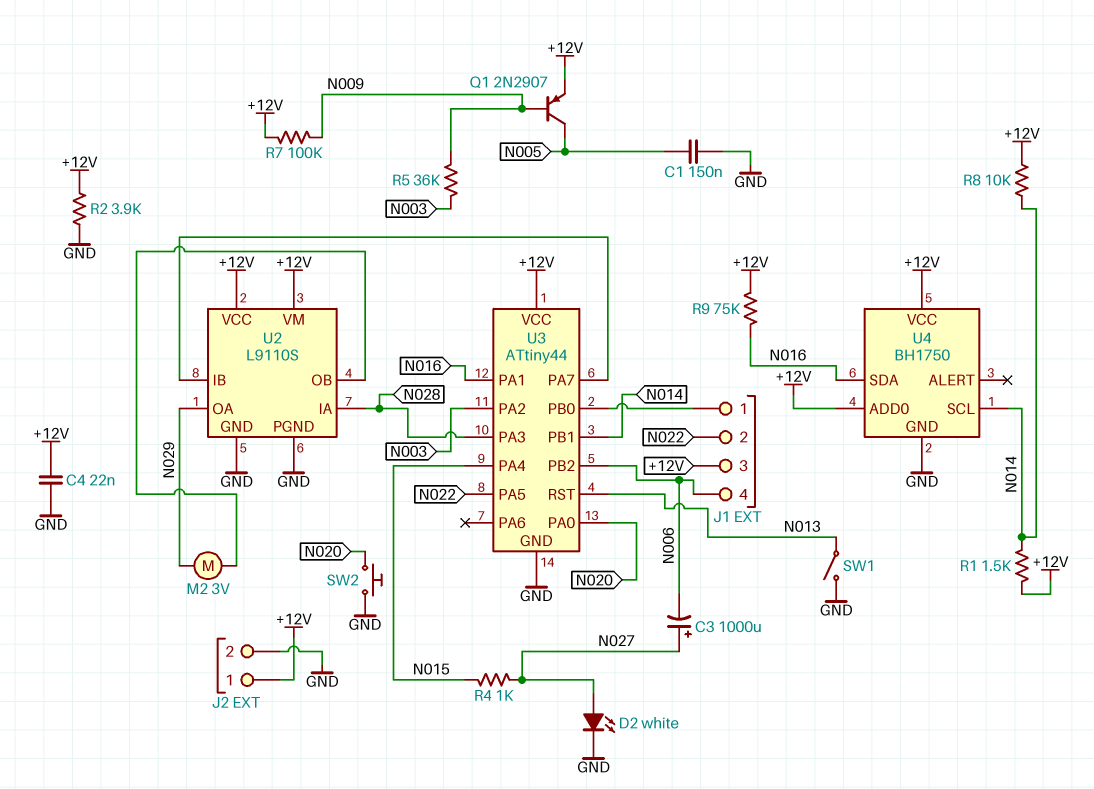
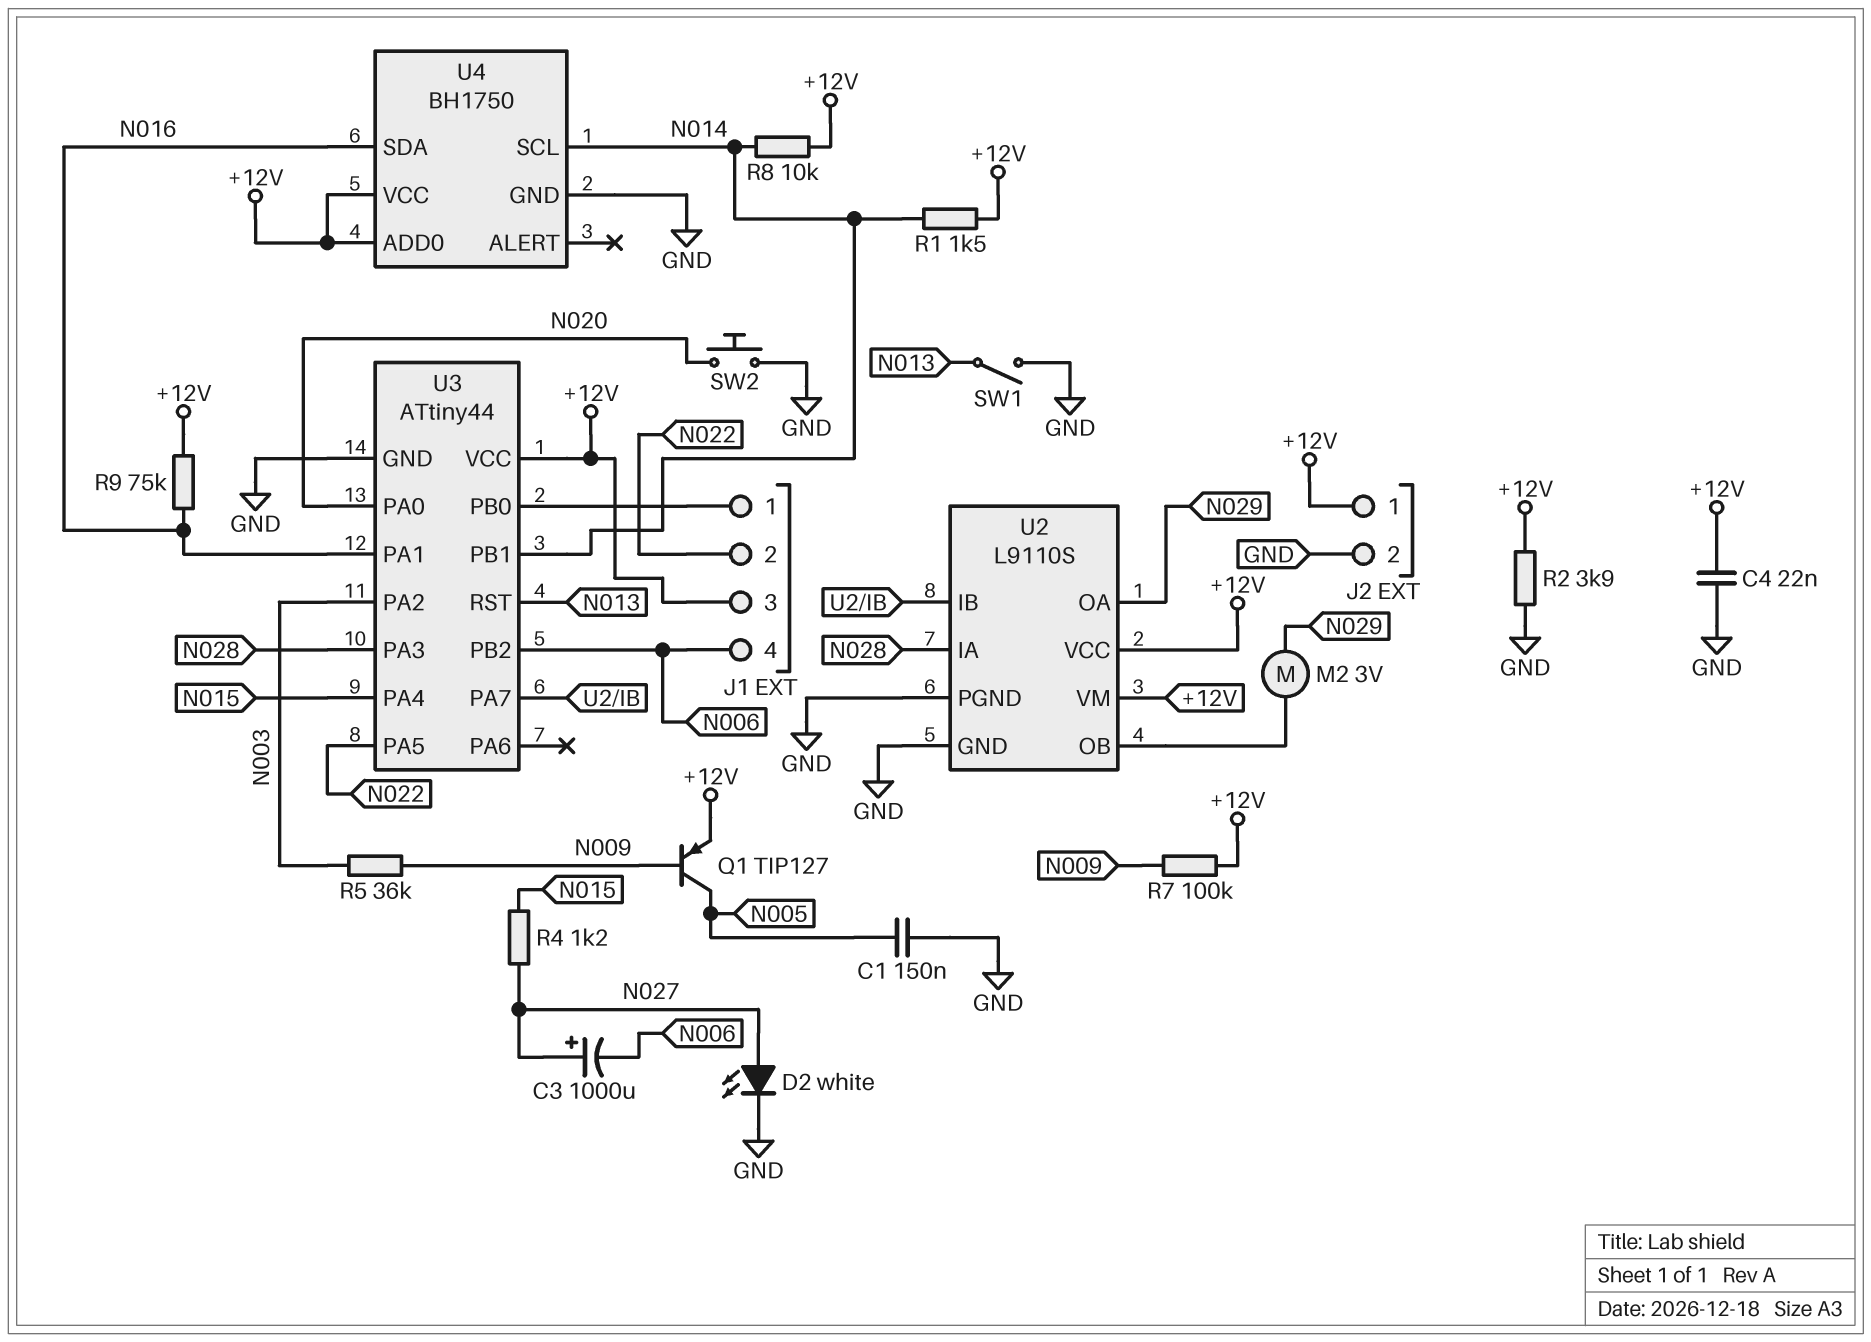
Q1: PNP 2N2907 (B N009, C N005, E +12V) -> PNP TIP127 (B N009, C N005, E +12V)
R4: 1k (N015, N027) -> 1.2k (N015, N027)

